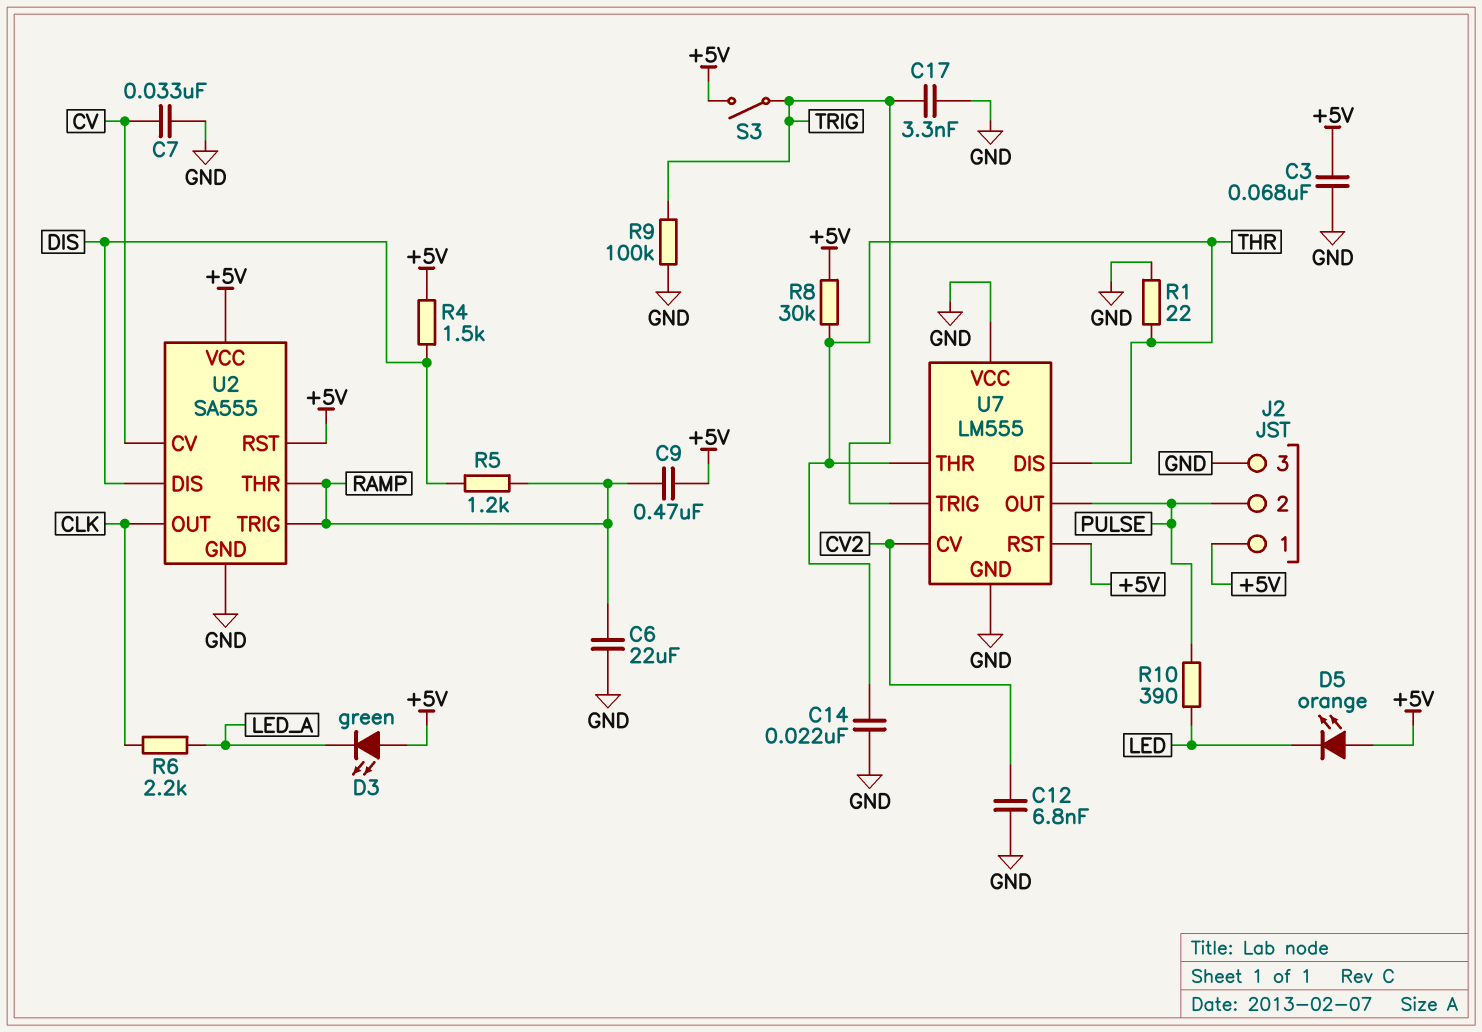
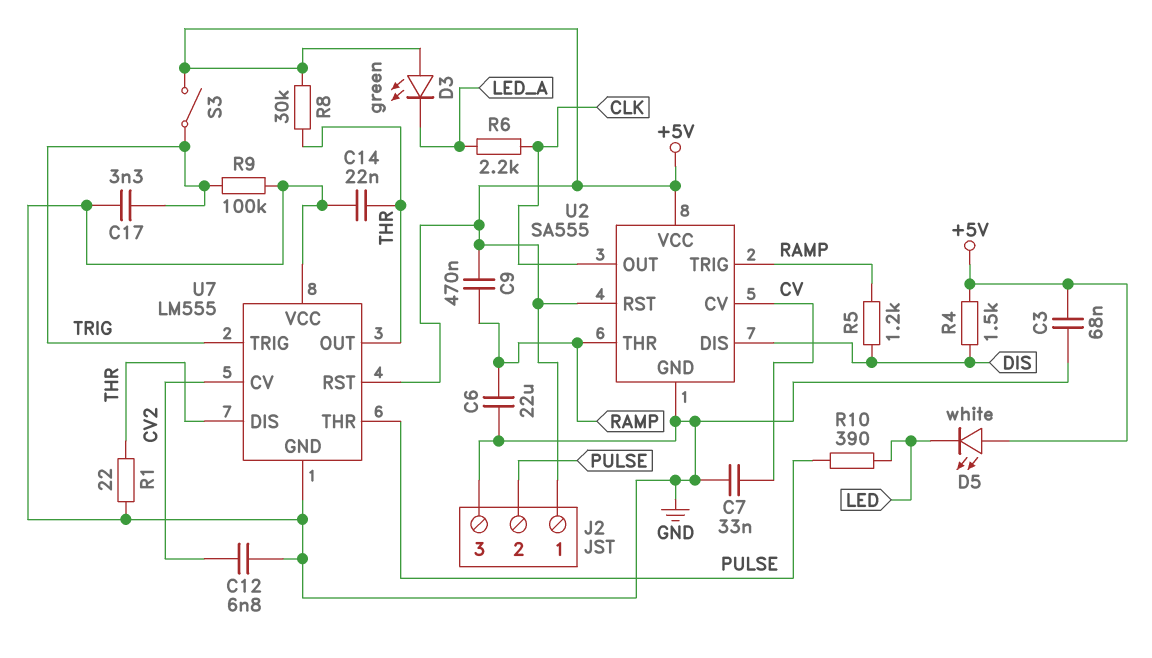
D5: LED orange (A +5V, K LED) -> LED white (A +5V, K LED)
U7 pin OUT: PULSE -> THR
U7 pin THR: THR -> PULSE

